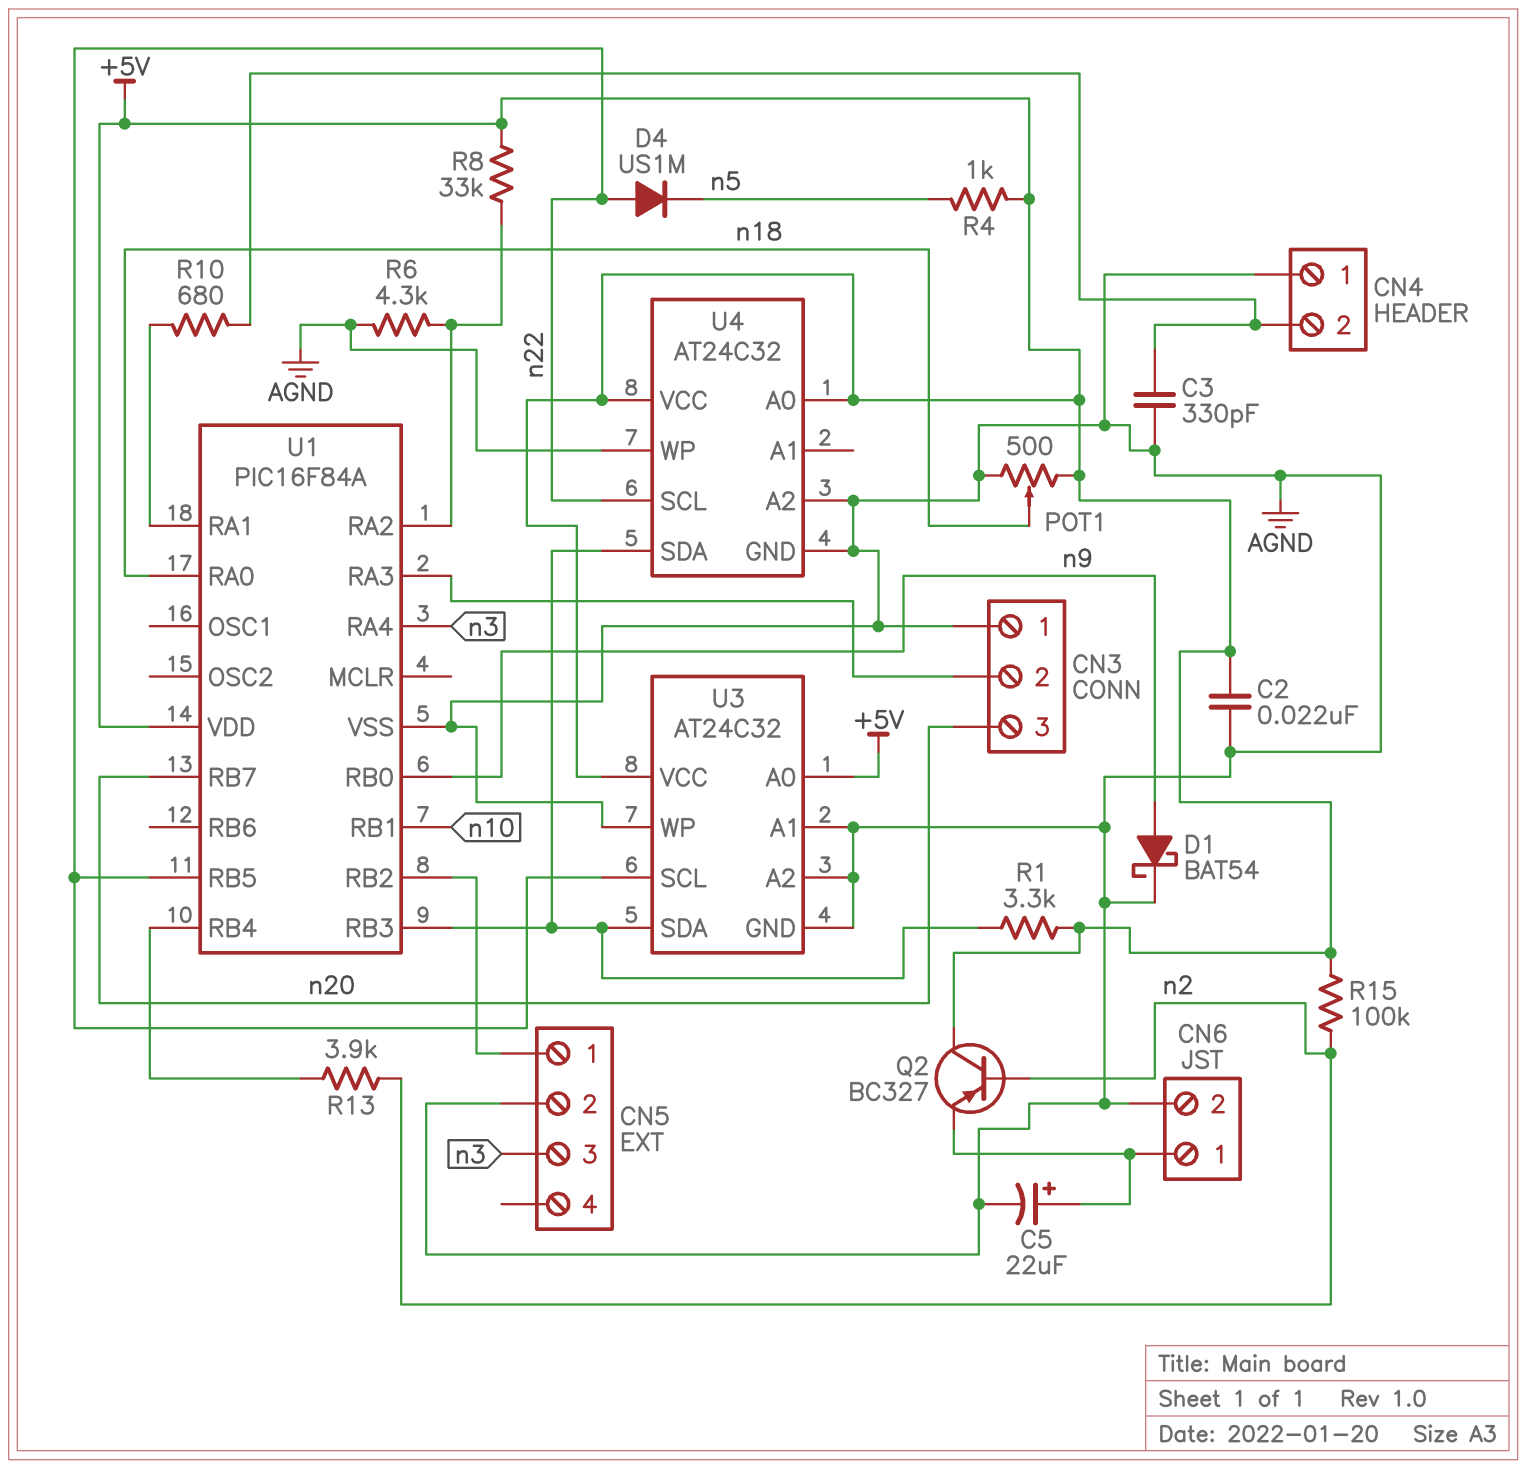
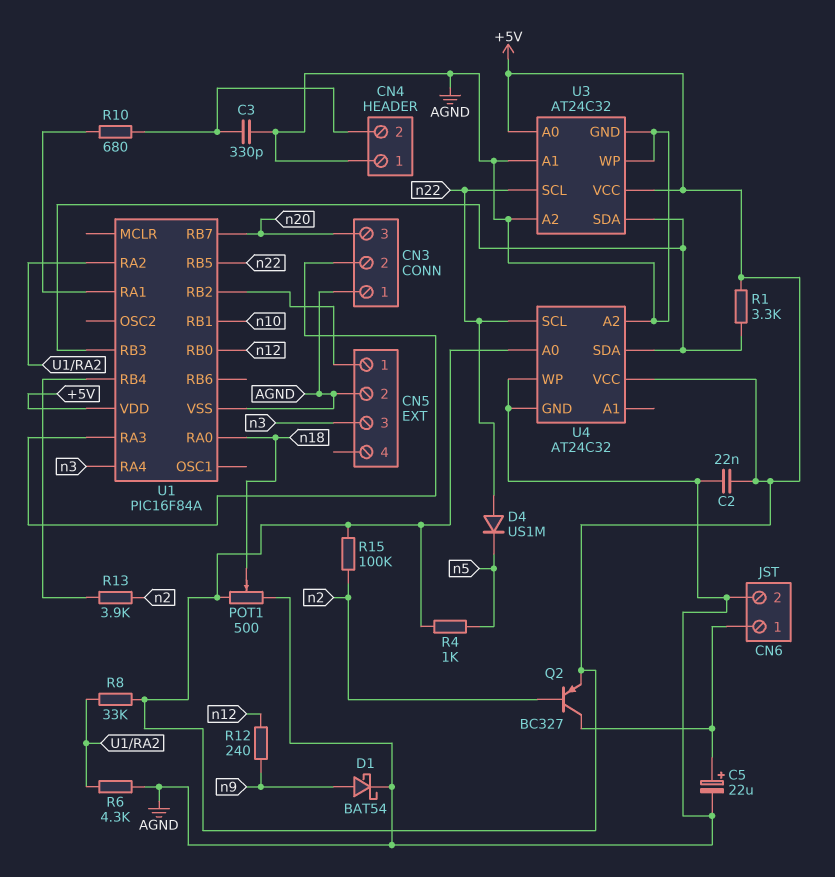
Q2: PNP BC327 (B n2, C +5V, E CN6/1) -> PNP BC327 (B n2, C CN6/1, E +5V)
R12: none -> 240 (n9, n12)
U1 pin RB0: n9 -> n12

